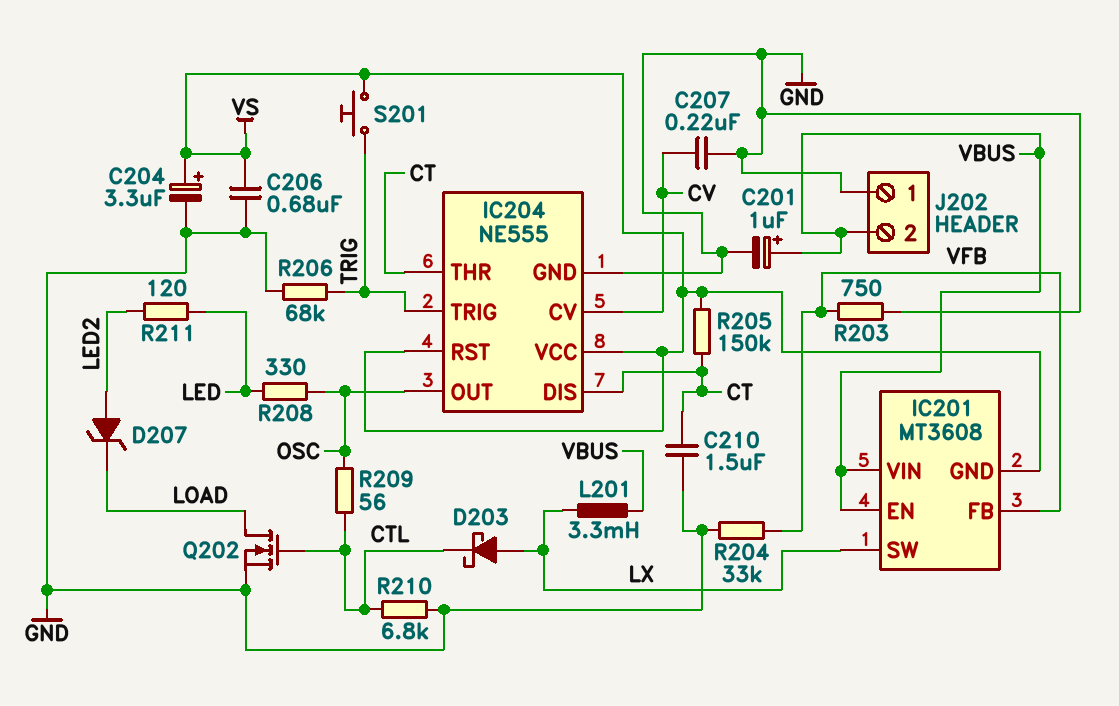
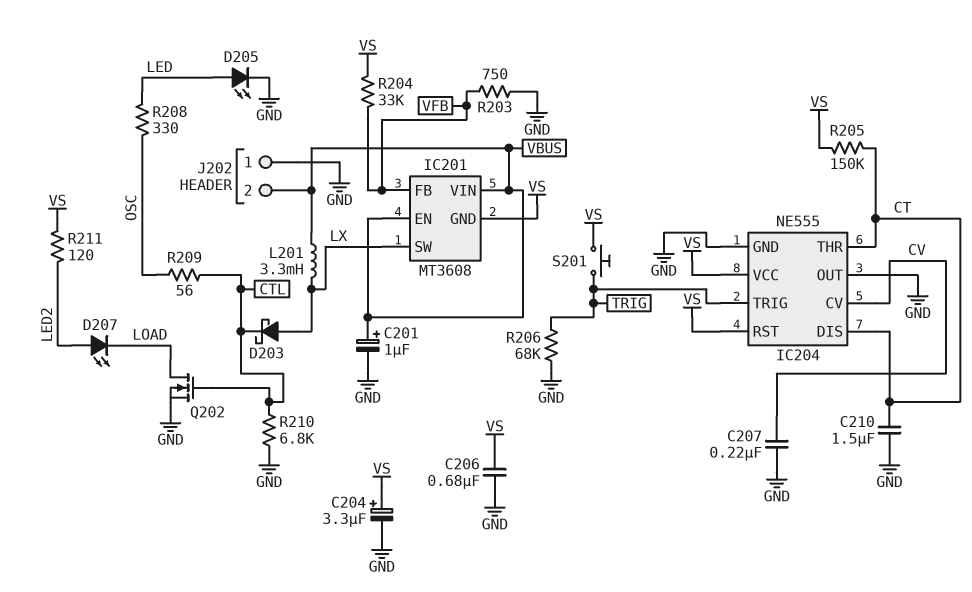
D205: none -> LED (A LED, K GND)
D207: zener (A LED2, K LOAD) -> LED (A LED2, K LOAD)
IC204 pin OUT: OSC -> GND
R204: 33k (GND, VFB) -> 33k (VFB, VS)
R211: 120 (LED, LED2) -> 120 (LED2, VS)

